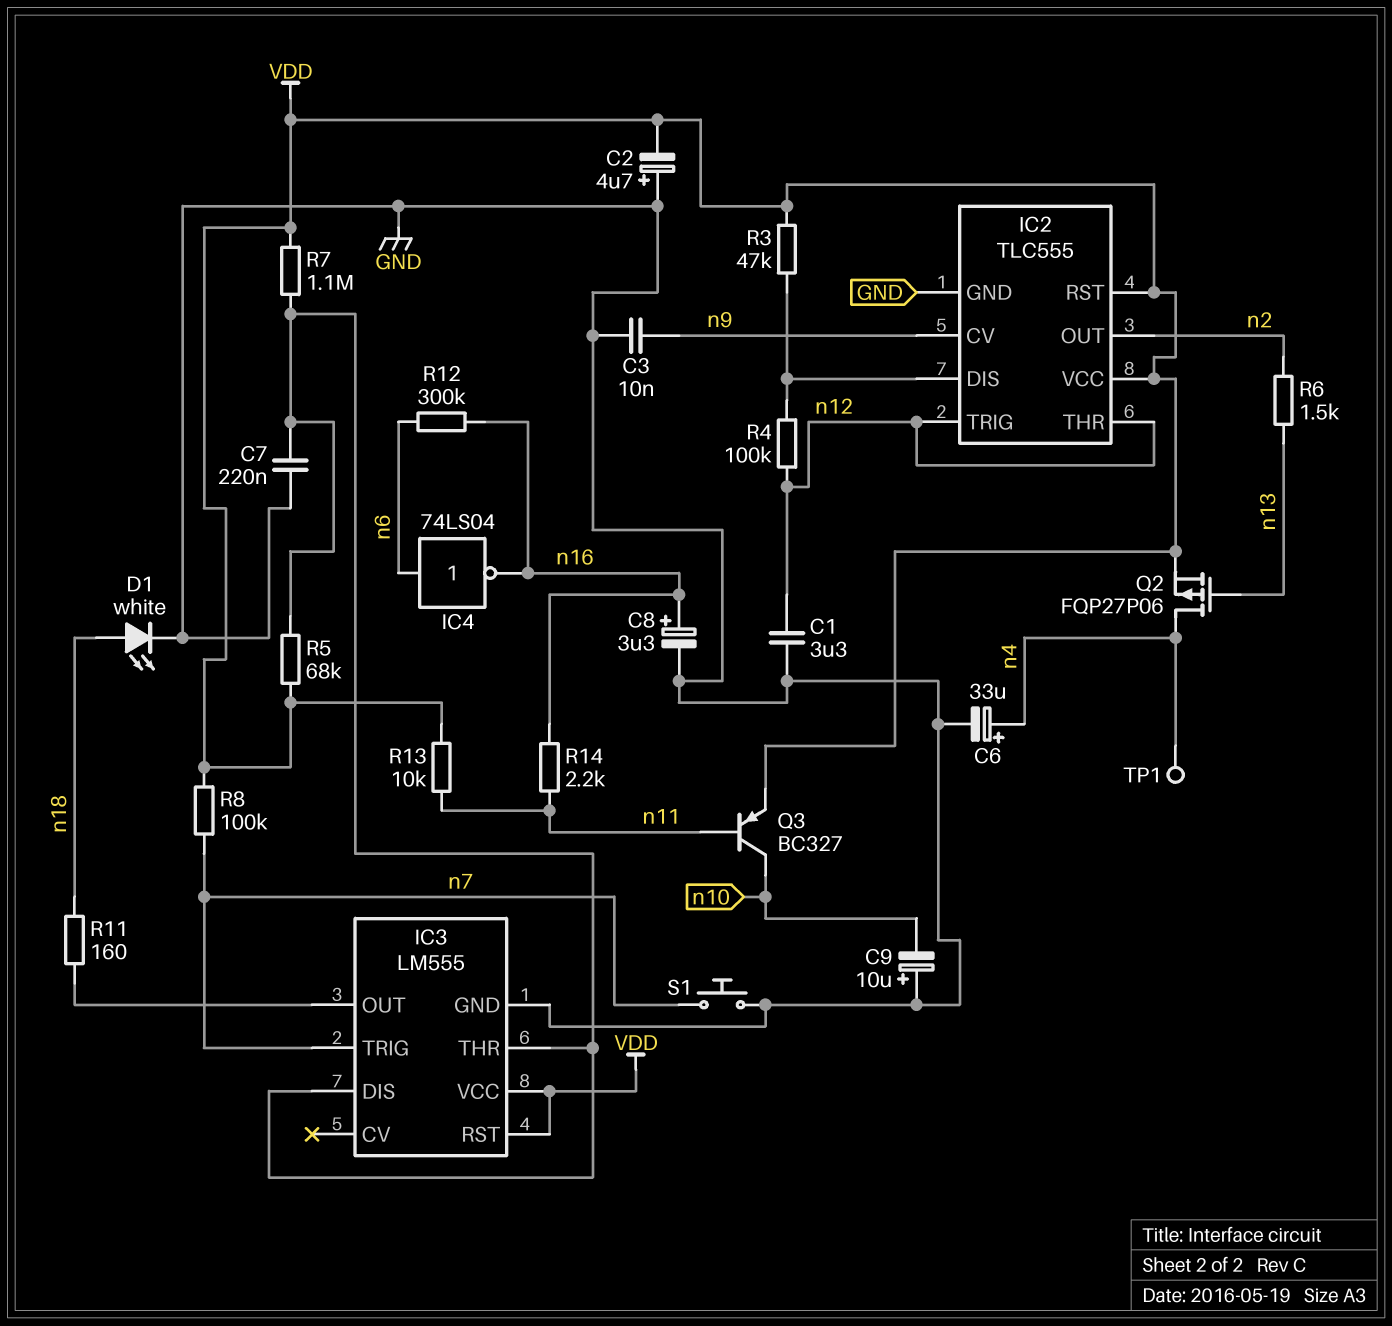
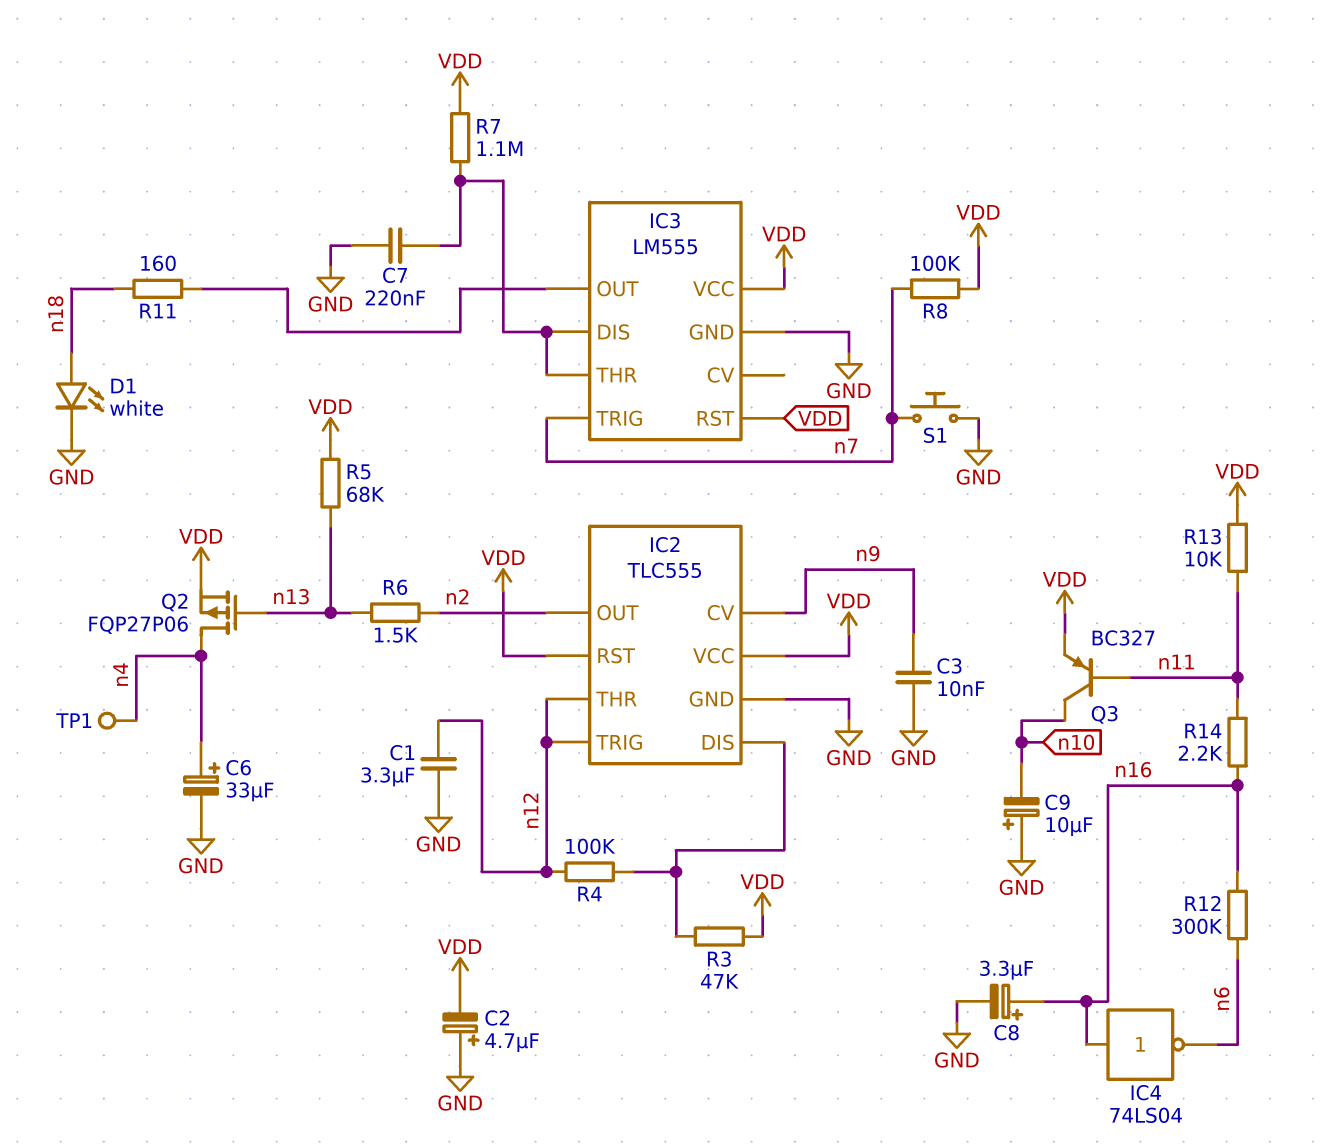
IC4: NOT 74LS04 (in n6, out n16) -> NOT 74LS04 (in n16, out n6)
R5: 68k (IC3/DIS, VDD) -> 68k (VDD, n13)

